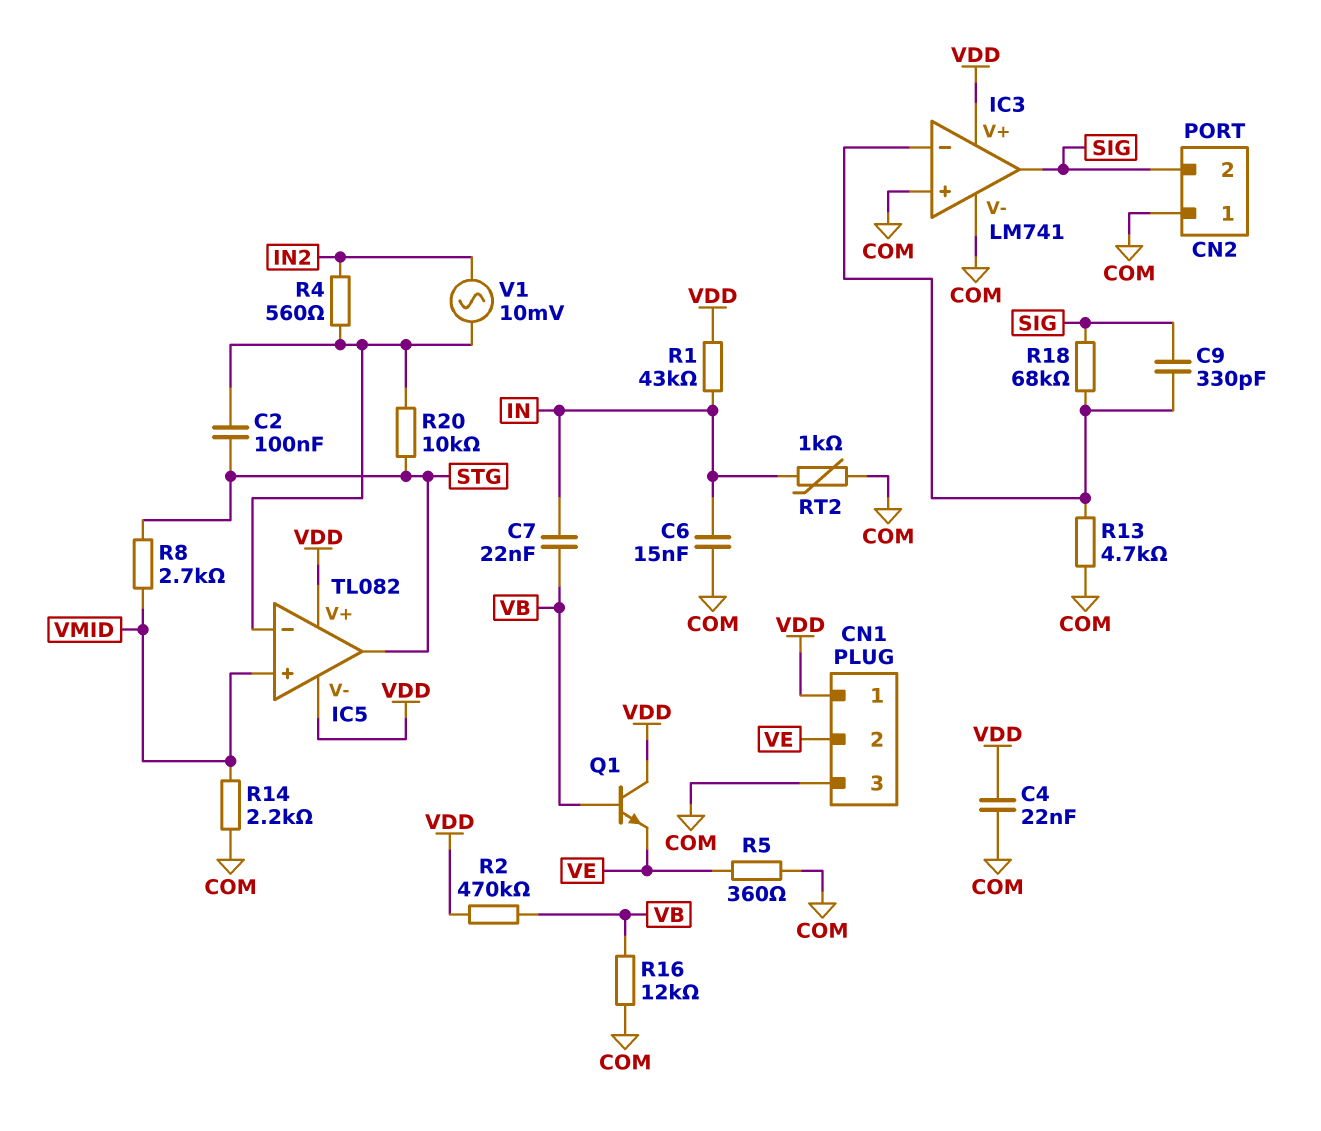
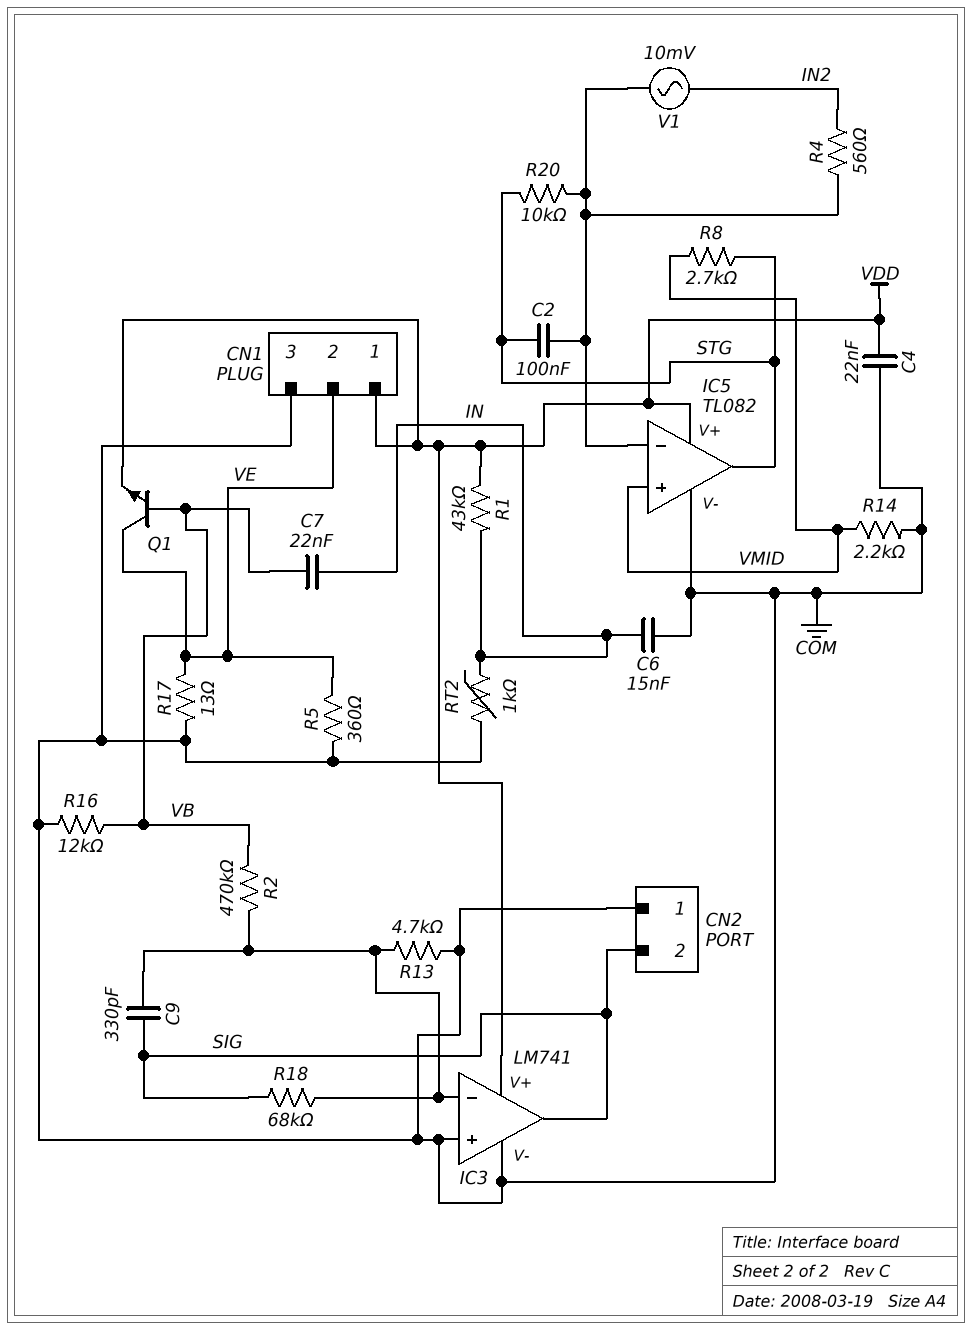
IC5 pin V-: VDD -> COM
Q1: NPN (B VB, C VDD, E VE) -> NPN (B VB, C VE, E VDD)
R2: 470k (VB, VDD) -> 470k (IC3/in-, VB)
R17: none -> 13 (COM, VE)

